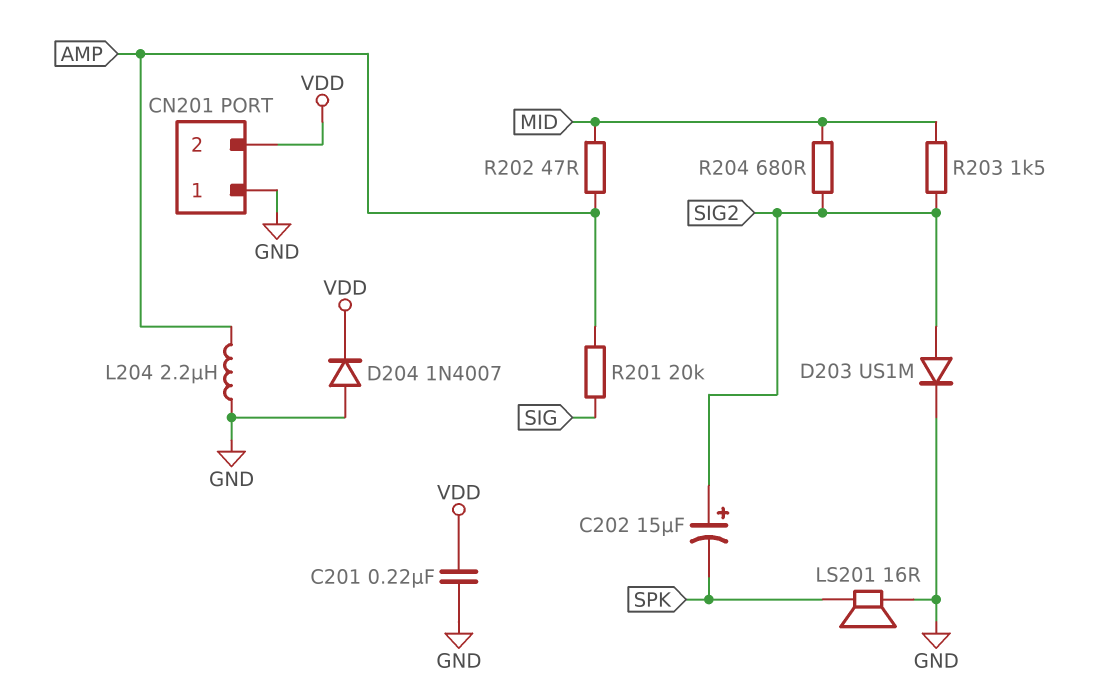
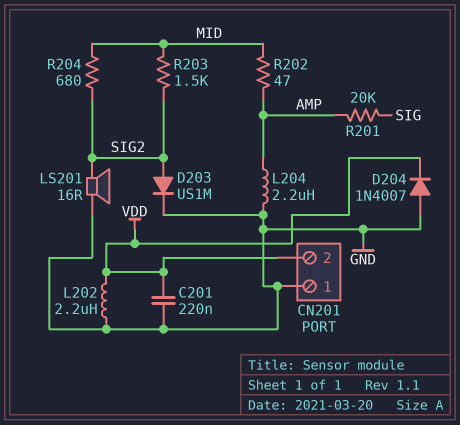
C202: 15uF (plus SIG2, minus SPK) -> none
L202: none -> 2.2uH (GND, VDD)
LS201: speaker 16R (GND, SPK) -> speaker 16R (GND, SIG2)

